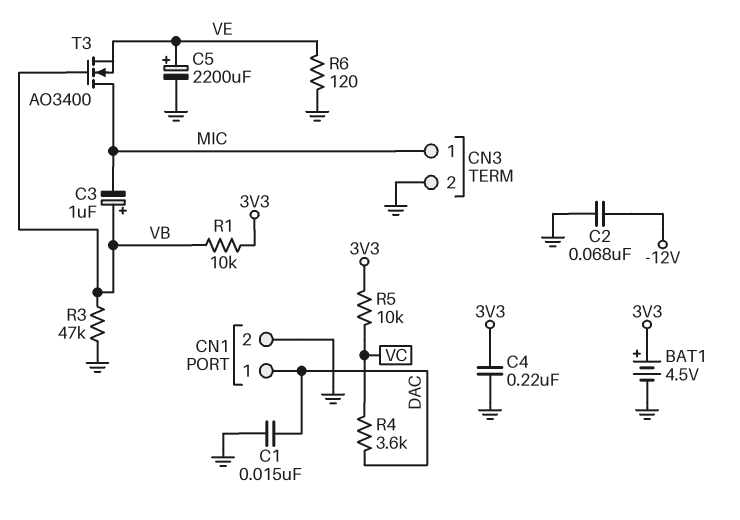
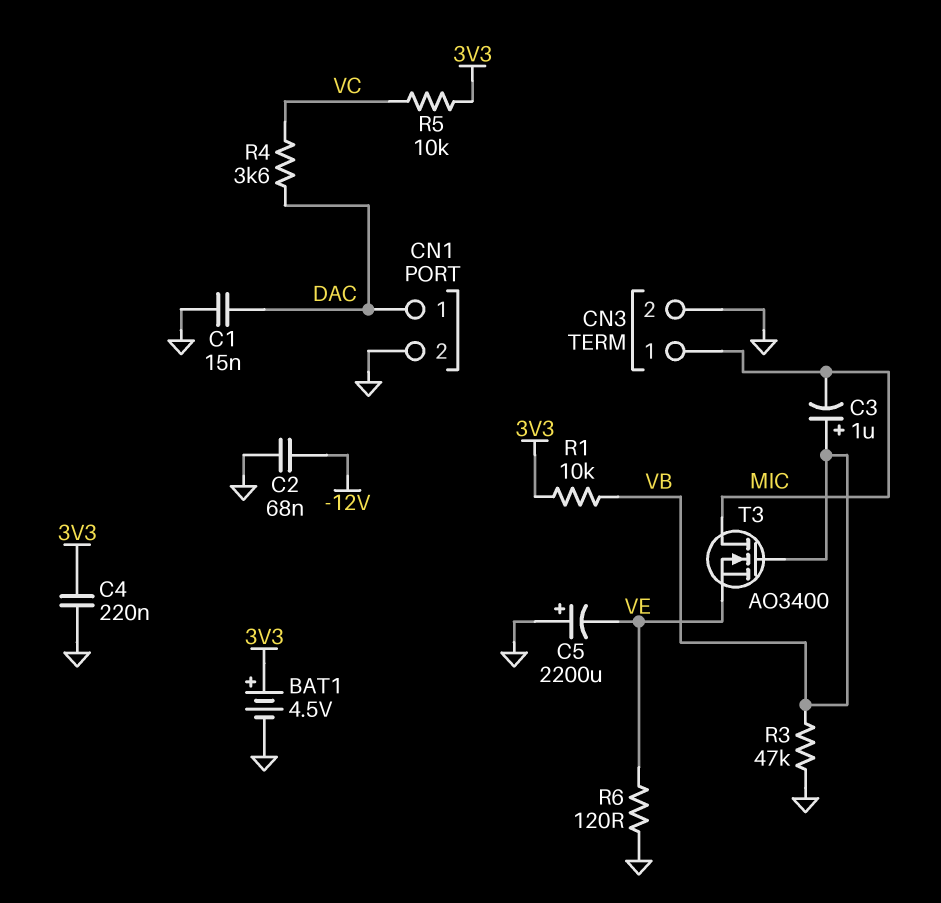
C5: 2200uF (plus VE, minus GND) -> 2200uF (plus GND, minus VE)

